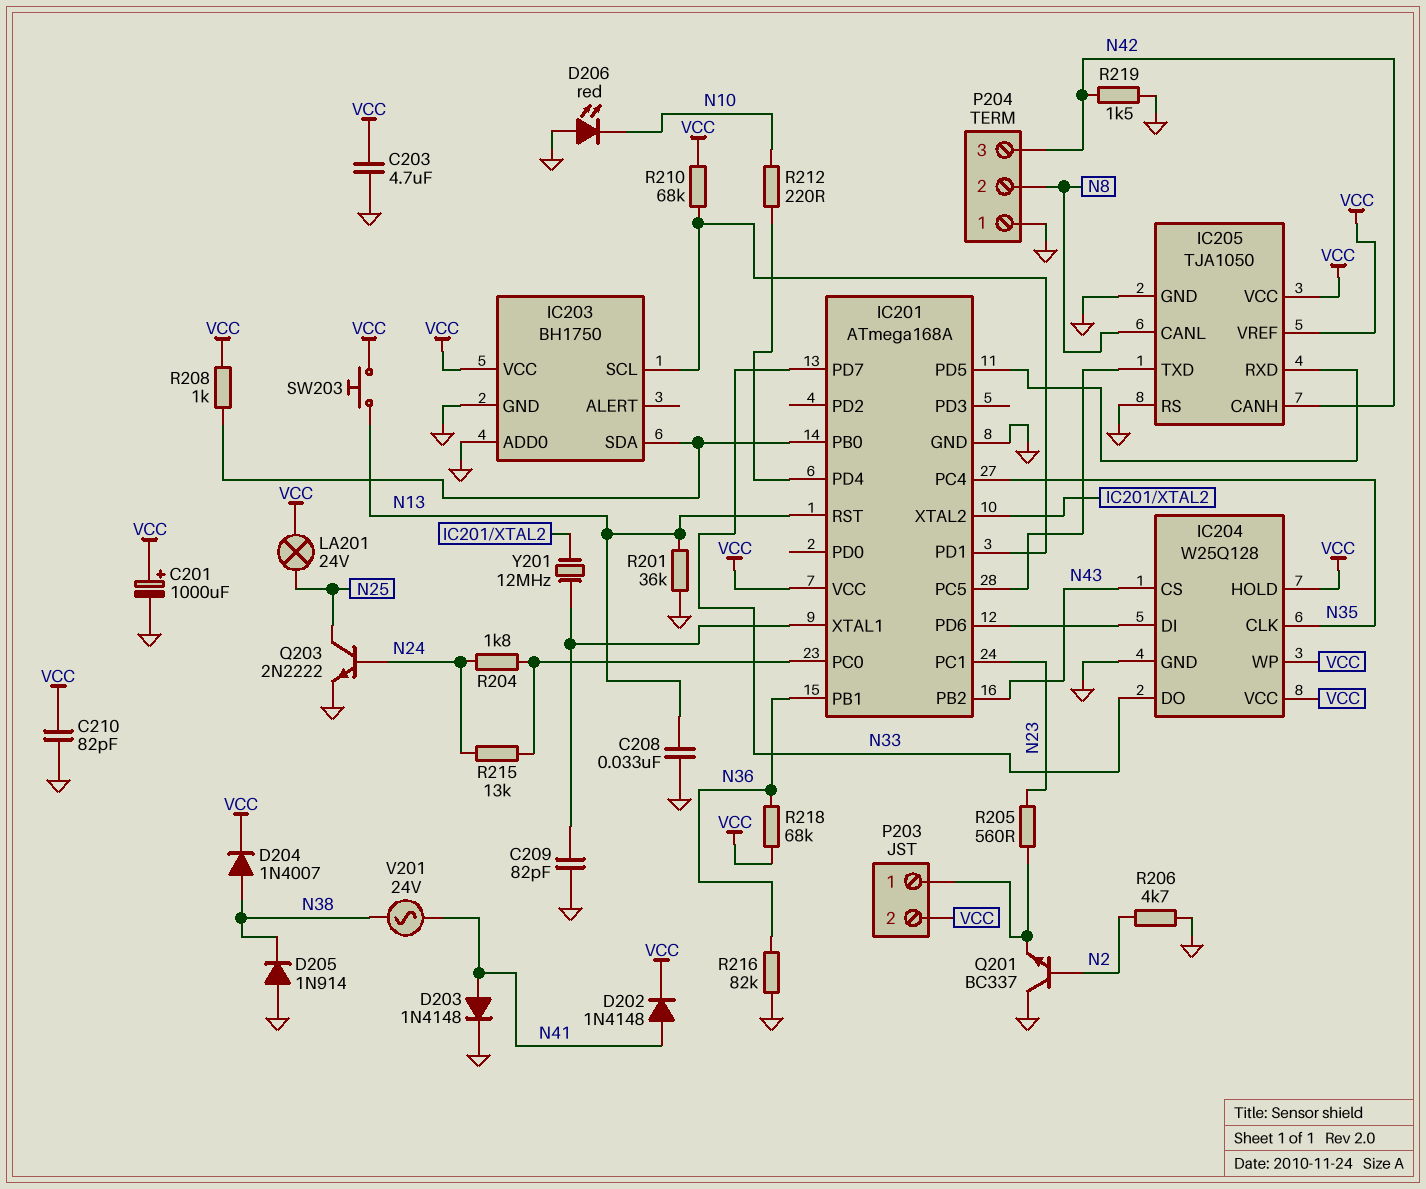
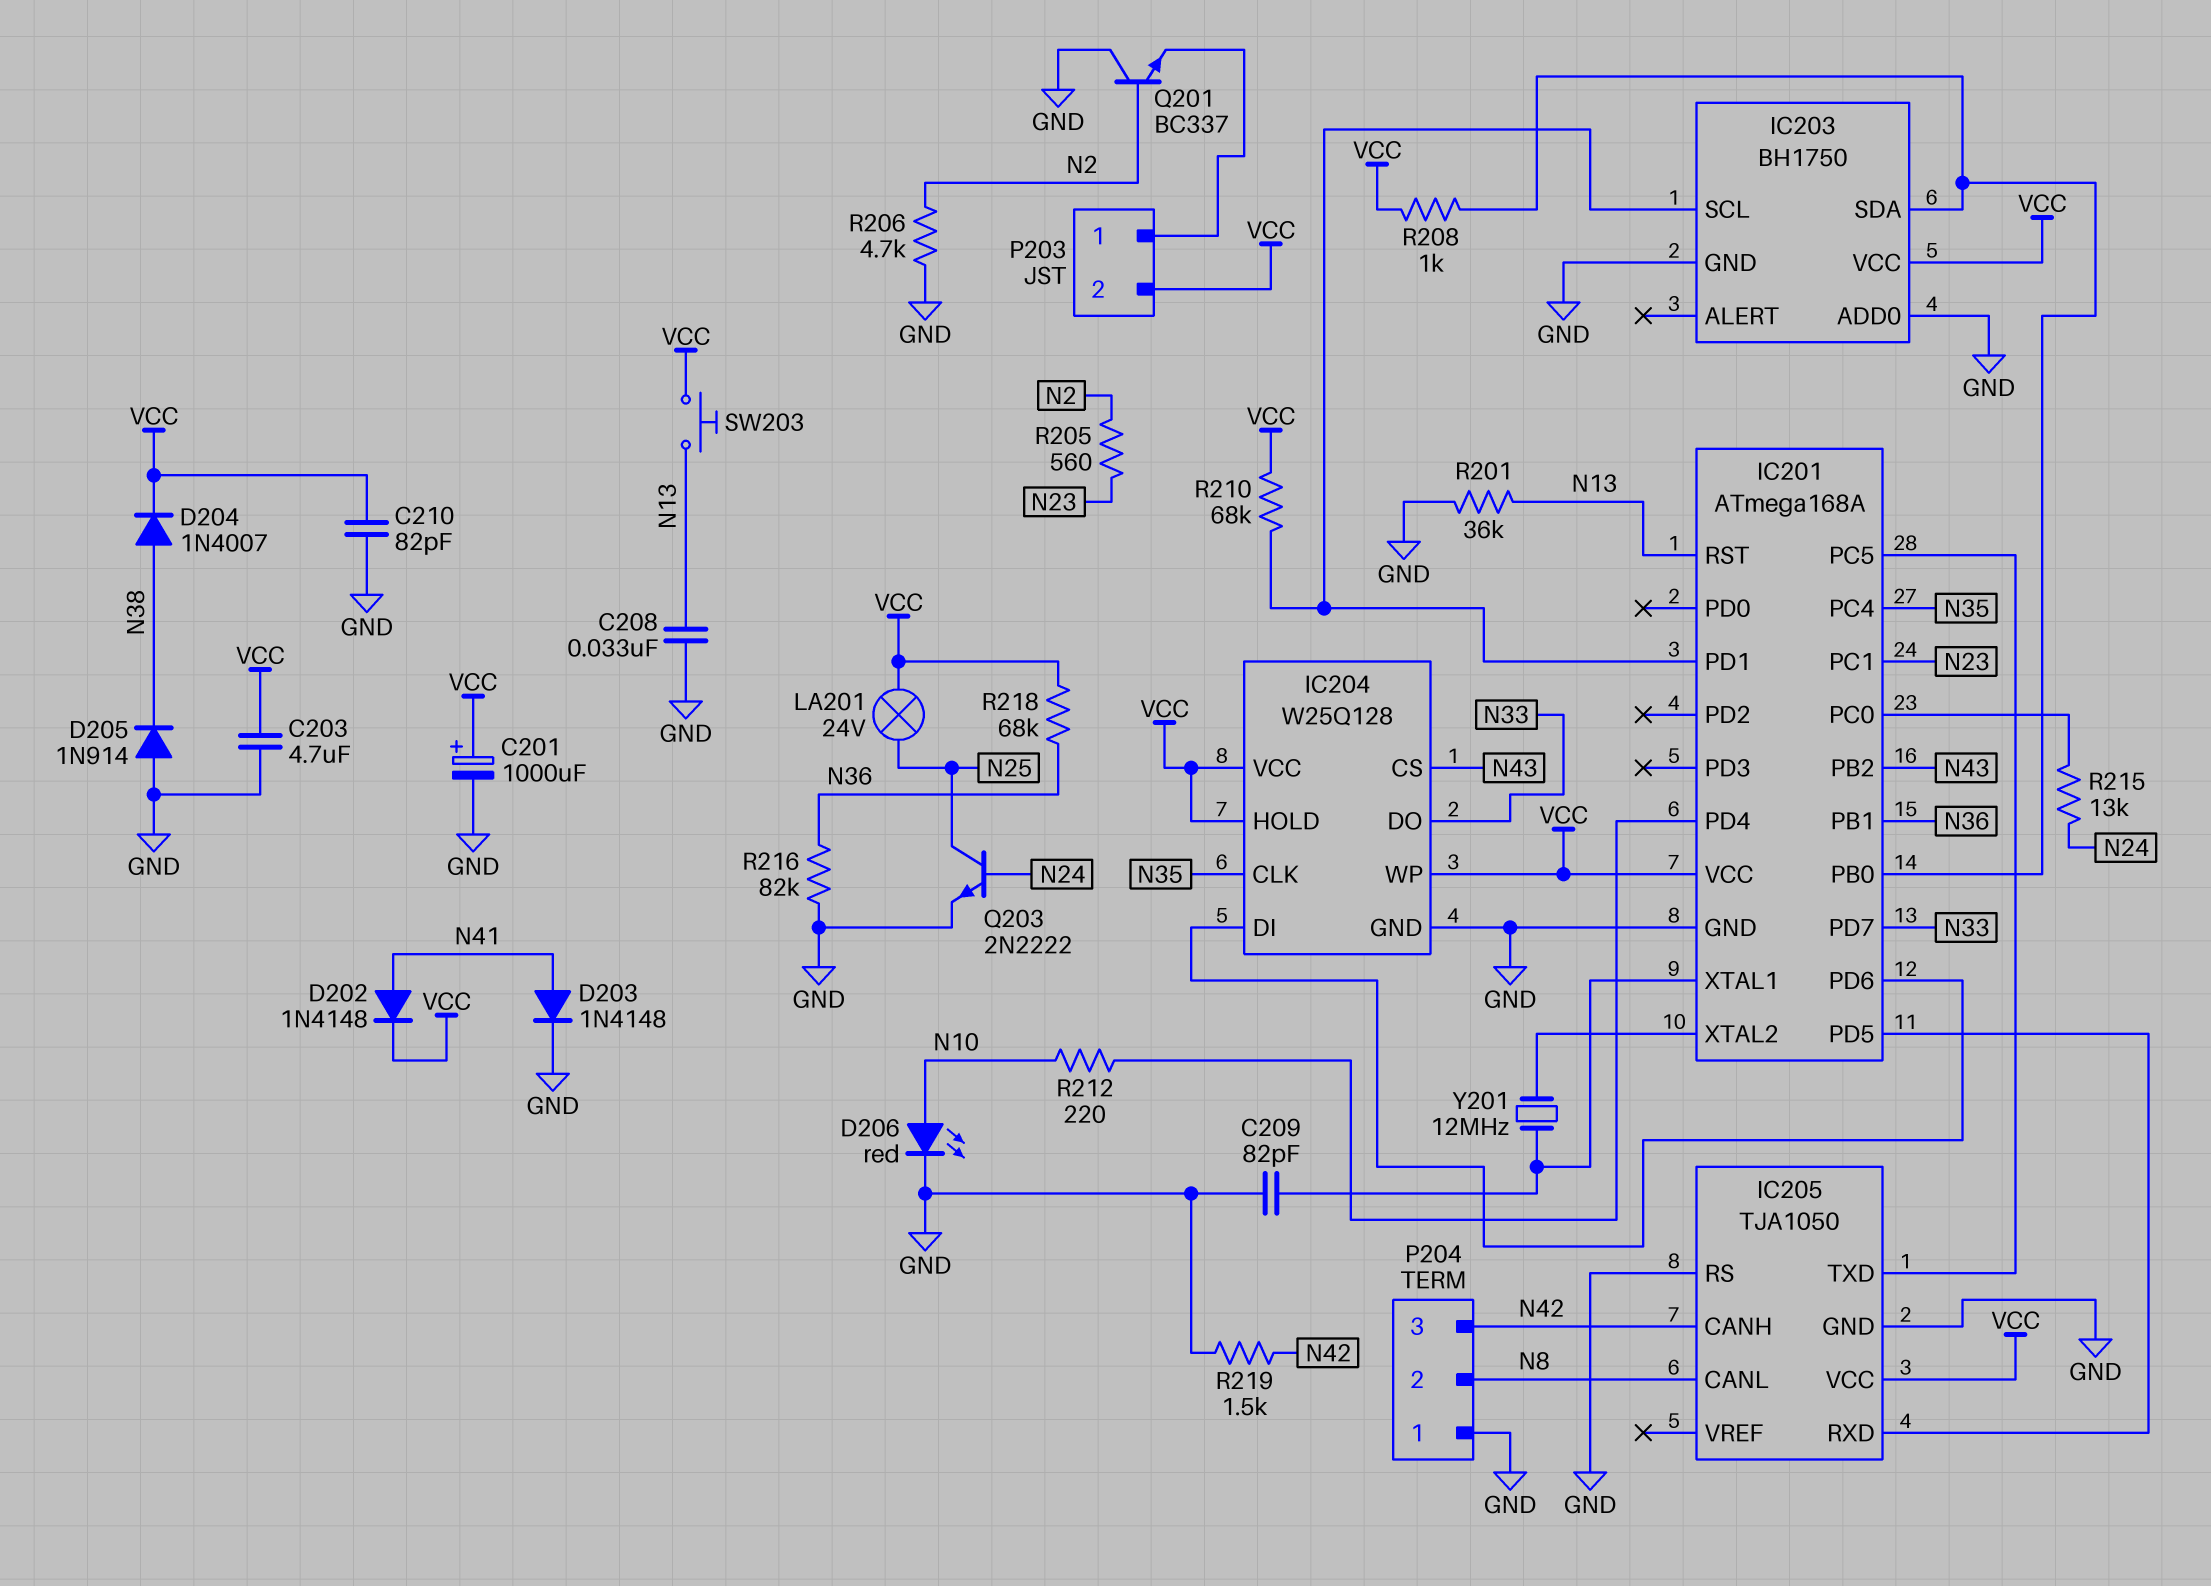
D206: LED red (A GND, K N10) -> LED red (A N10, K GND)
IC205 pin VREF: VCC -> none
R204: 1.8k (IC201/PC0, N24) -> none
R205: 560 (N23, P203/1) -> 560 (N2, N23)
V201: AC 24V (N38, N41) -> none

